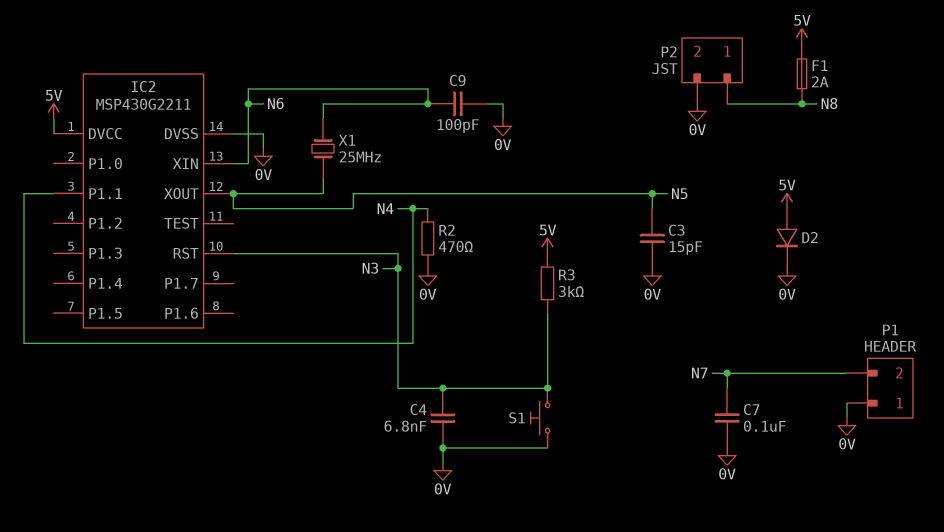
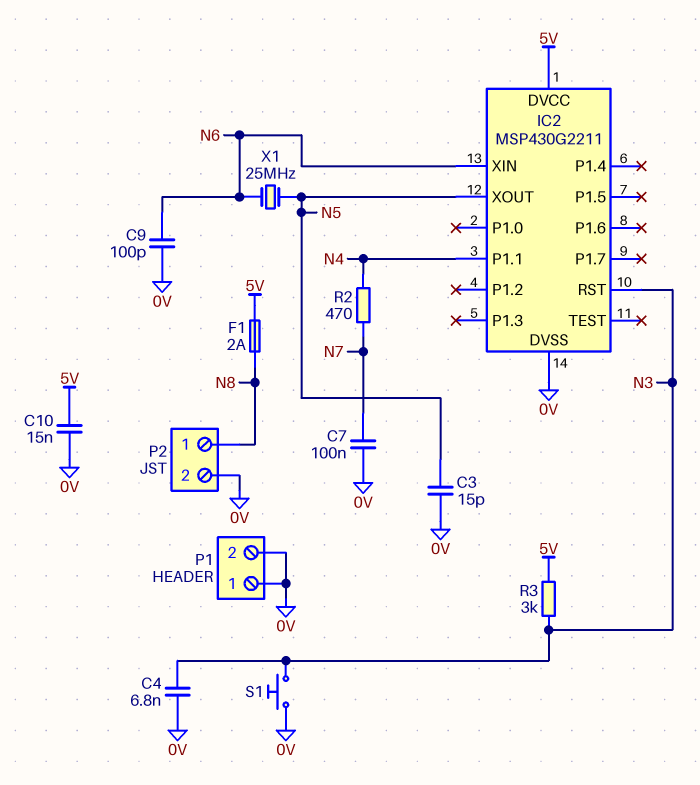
C10: none -> 15nF (0V, 5V)
D2: diode (A 5V, K 0V) -> none
P1 pin 2: N7 -> 0V
R2: 470 (0V, N4) -> 470 (N4, N7)

